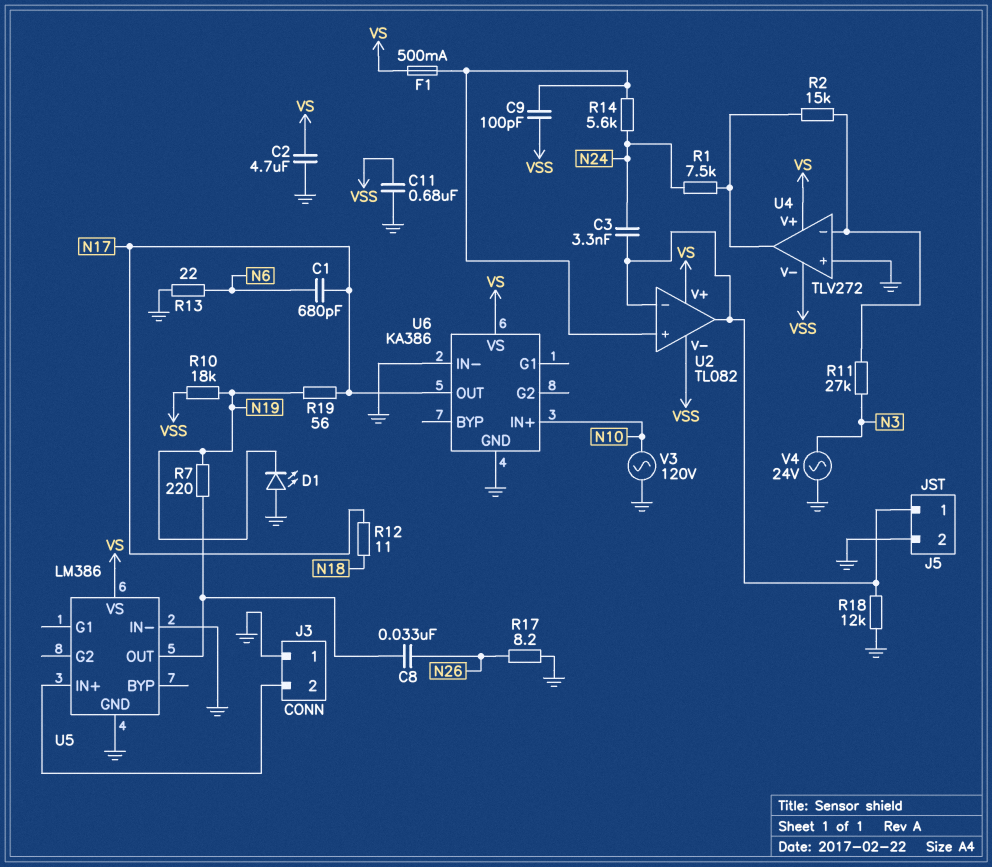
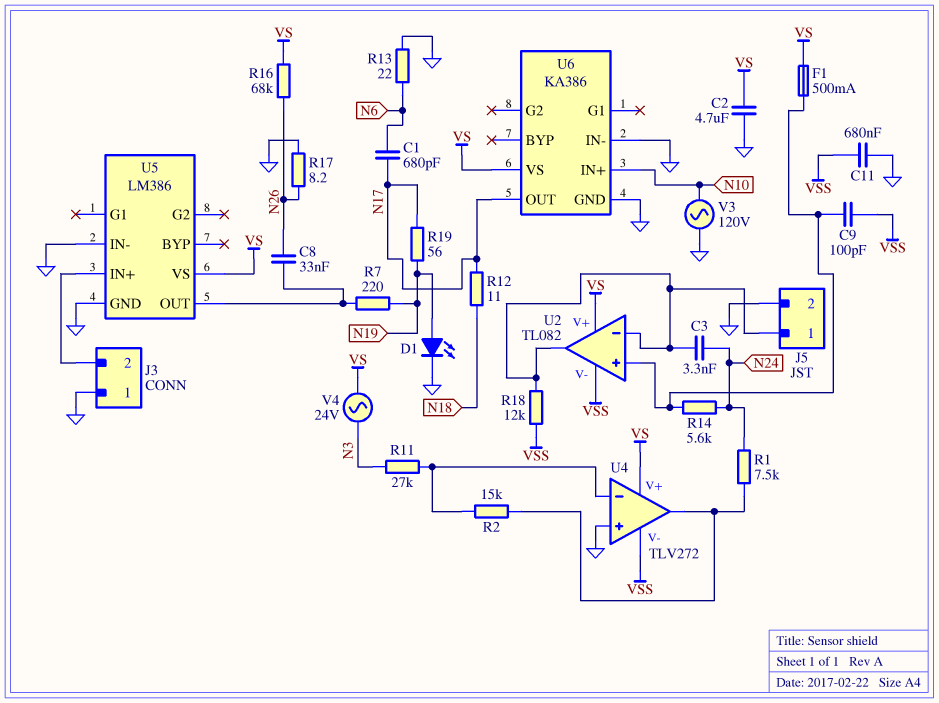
D1: LED (A GND, K N19) -> LED (A N19, K GND)
R10: 18k (N19, VSS) -> none
R16: none -> 68k (N26, VS)
R18: 12k (GND, J5/1) -> 12k (J5/1, VSS)
V4: AC 24V (GND, N3) -> AC 24V (N3, VS)

